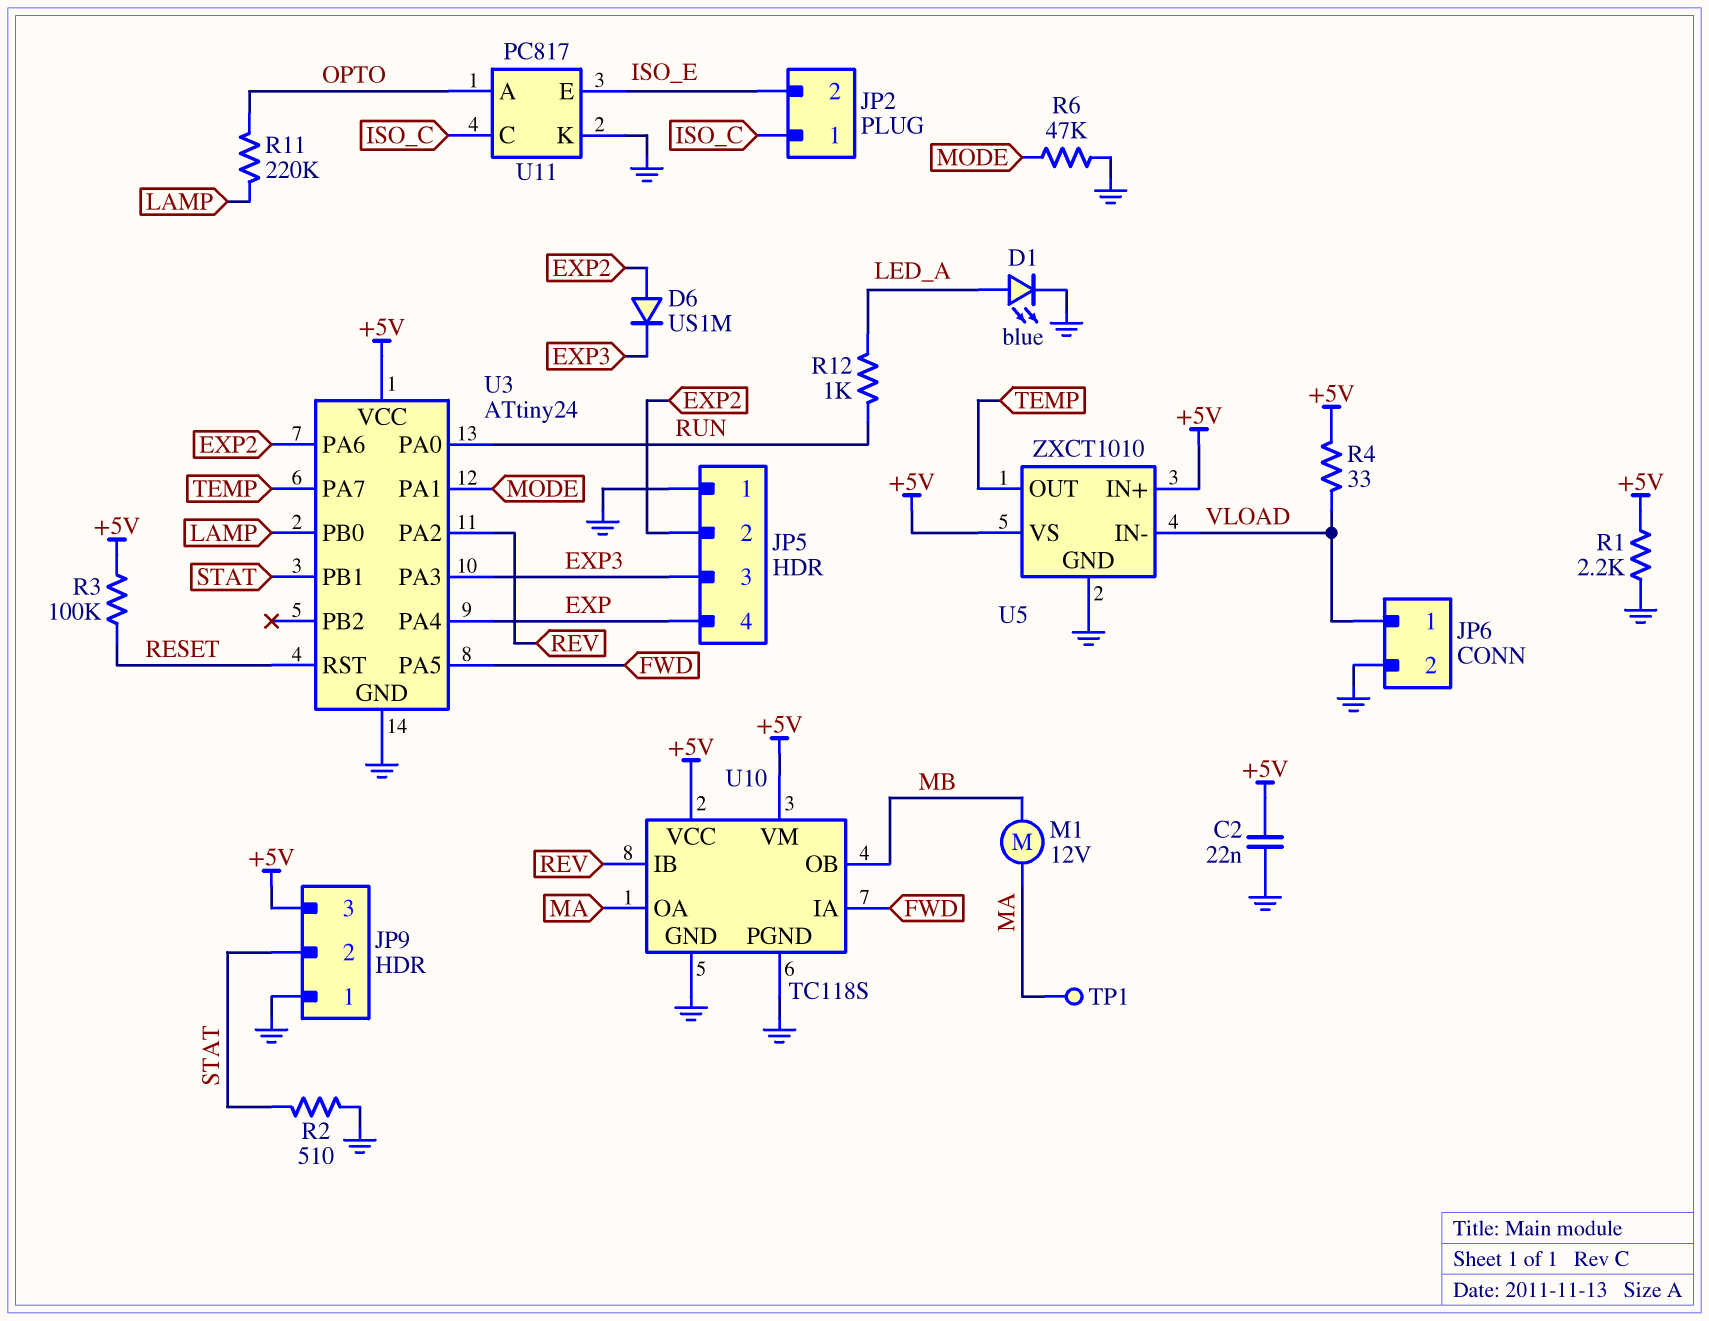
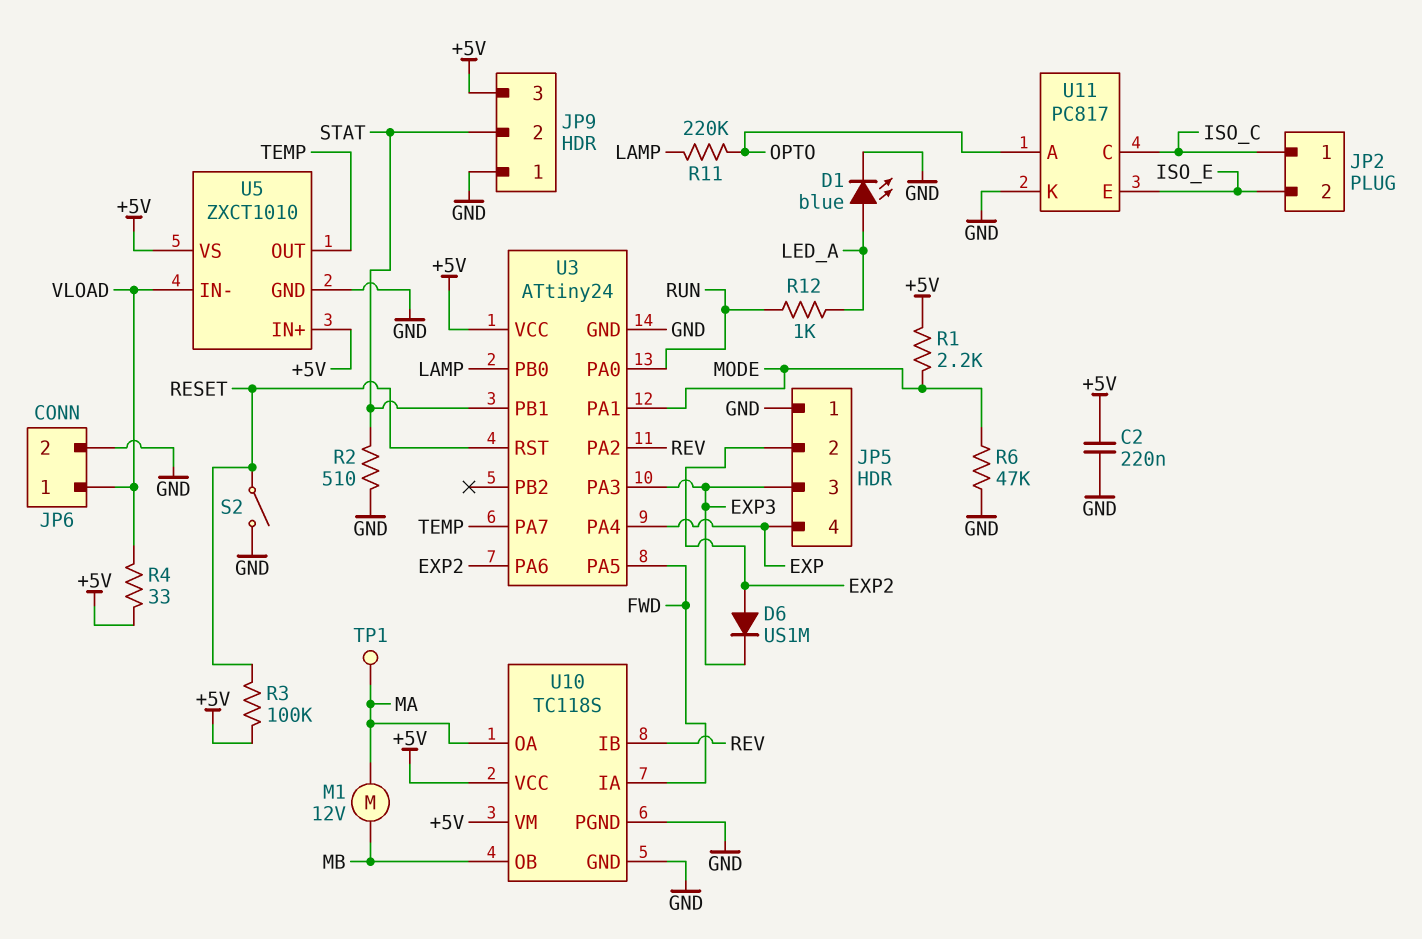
C2: 22nF (+5V, GND) -> 220nF (+5V, GND)
R1: 2.2k (+5V, GND) -> 2.2k (+5V, MODE)
S2: none -> switch (GND, RESET)

